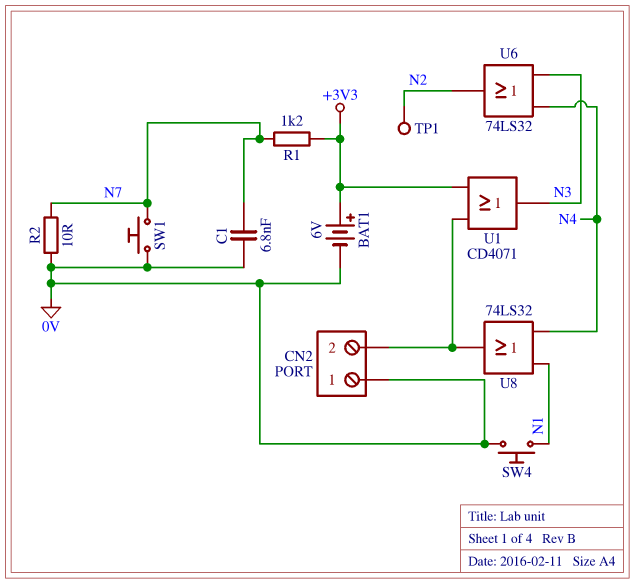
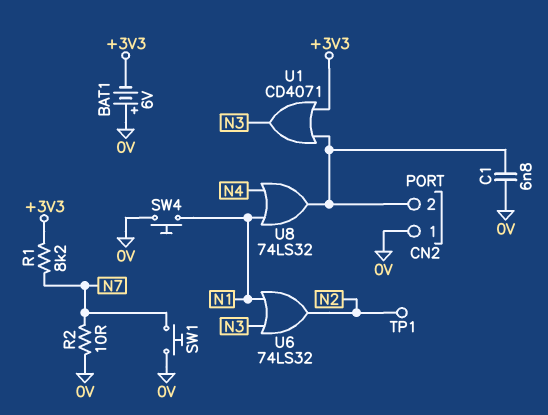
BAT1: 6V (plus +3V3, minus 0V) -> 6V (plus 0V, minus +3V3)
C1: 6.8nF (0V, N7) -> 6.8nF (0V, CN2/2)
R1: 1.2k (+3V3, N7) -> 8.2k (+3V3, N7)
U6: OR 74LS32 (in N3, in N4, out N2) -> OR 74LS32 (in N1, in N3, out N2)

